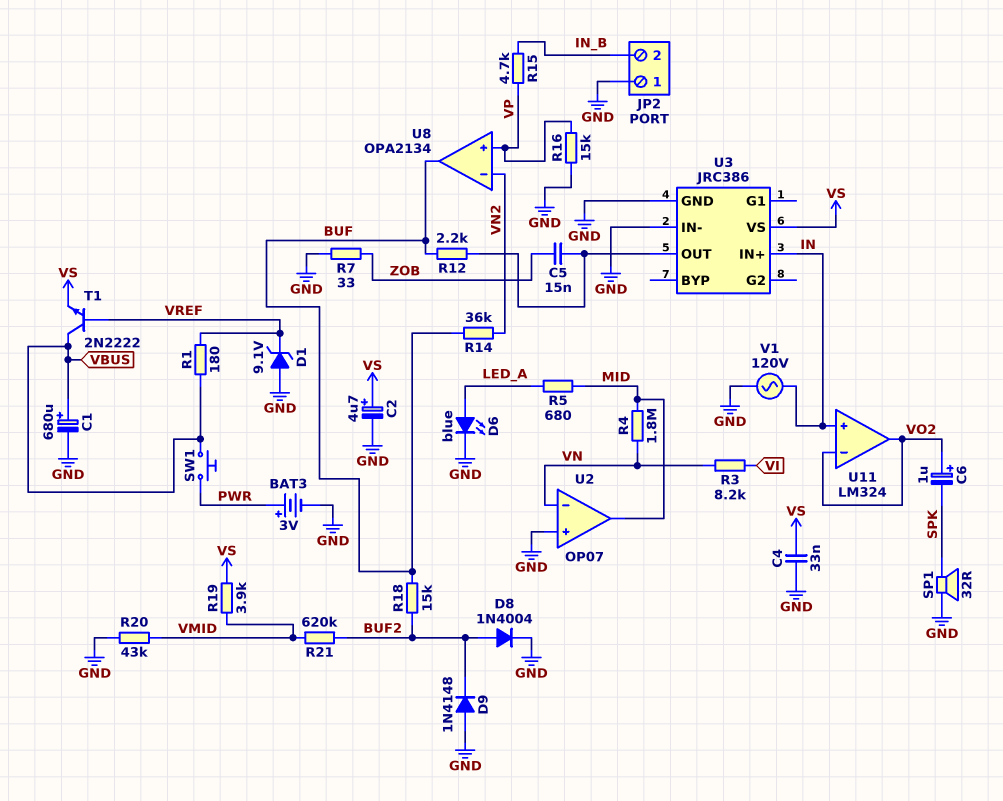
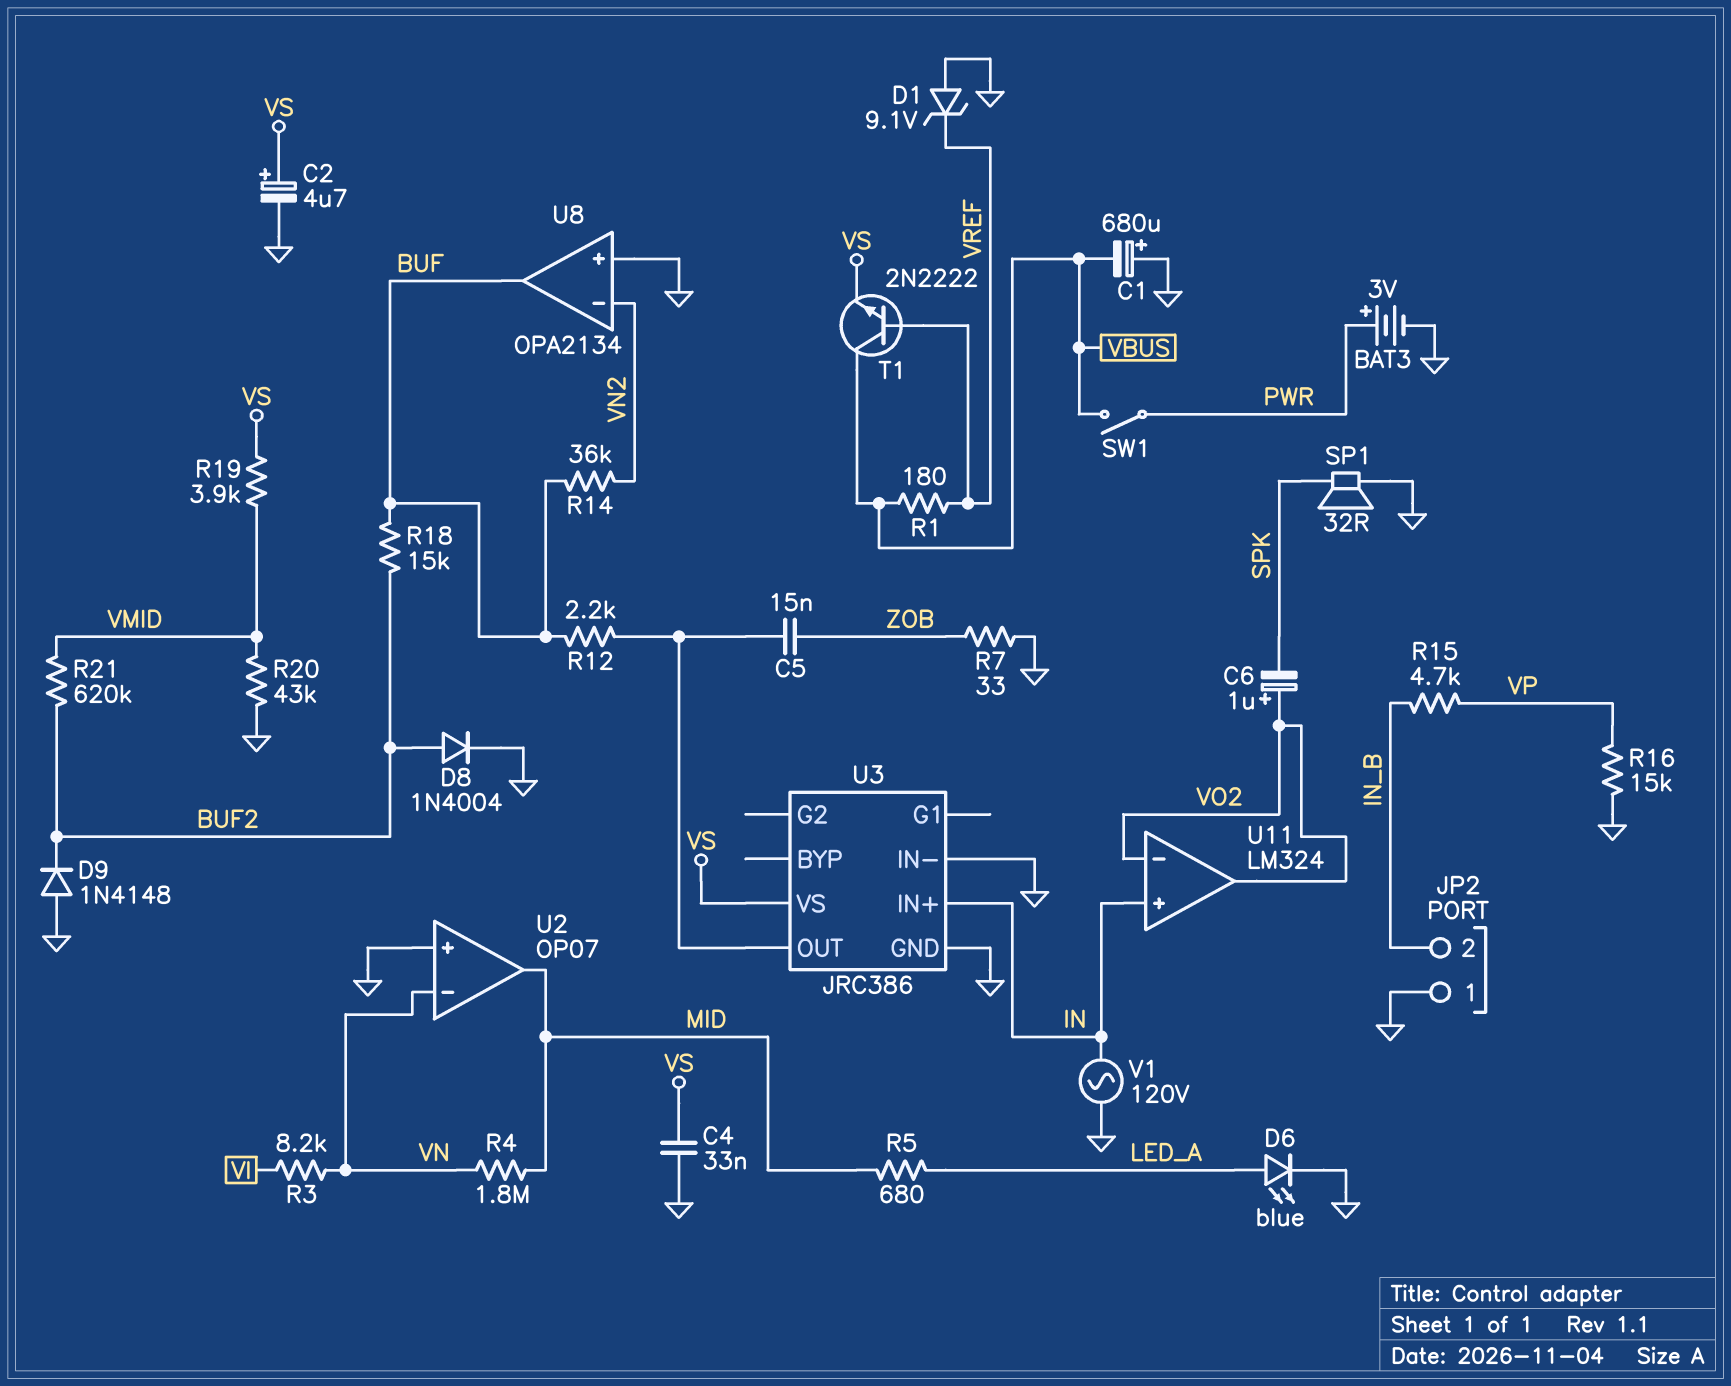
C1: 680uF (plus VBUS, minus GND) -> 680uF (plus GND, minus VBUS)
SW1: button (PWR, VBUS) -> switch (PWR, VBUS)
U8 pin in+: VP -> GND

